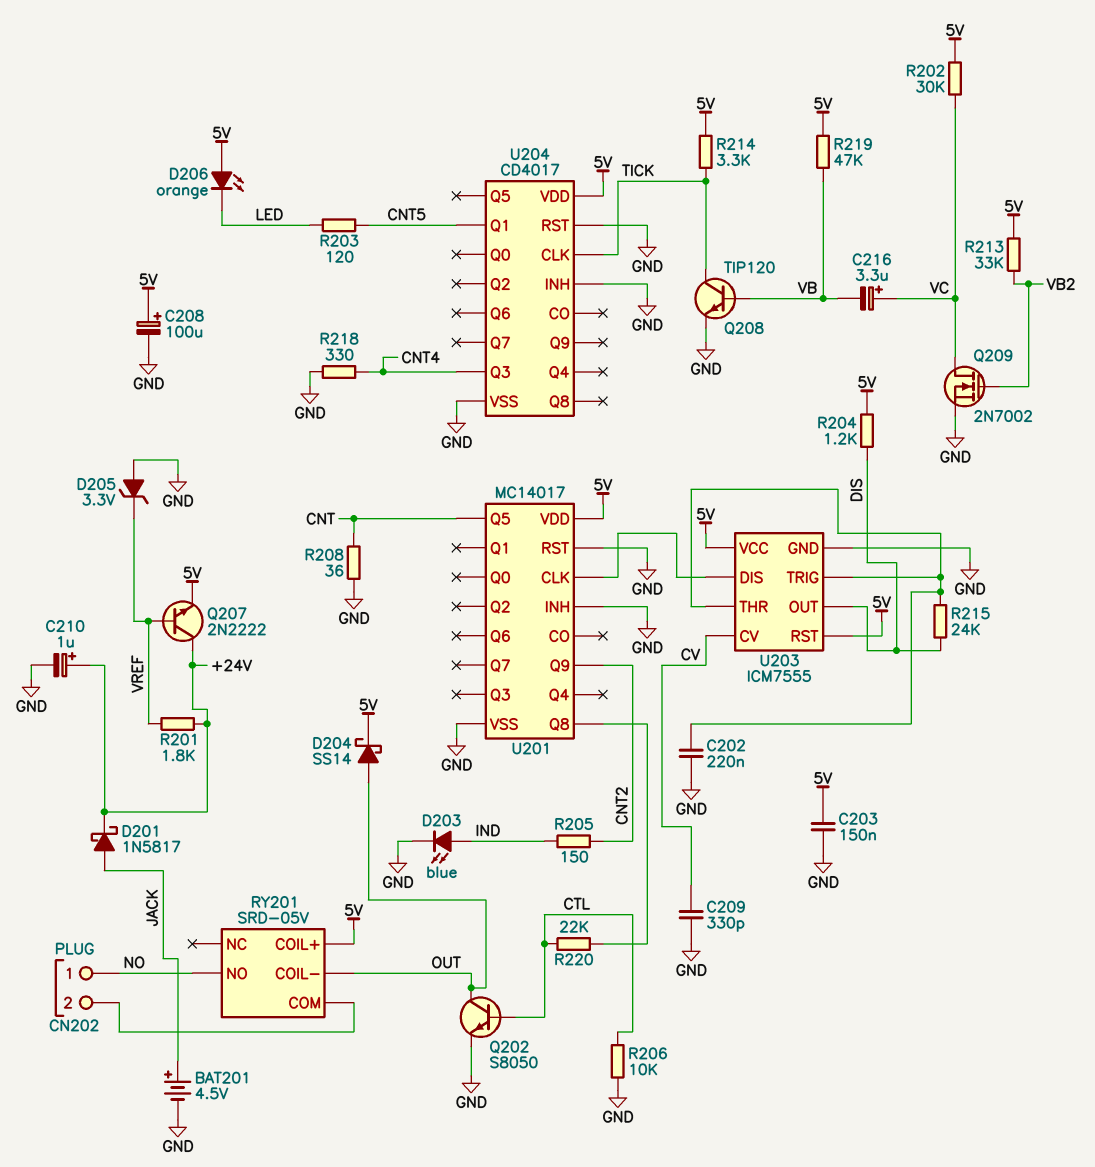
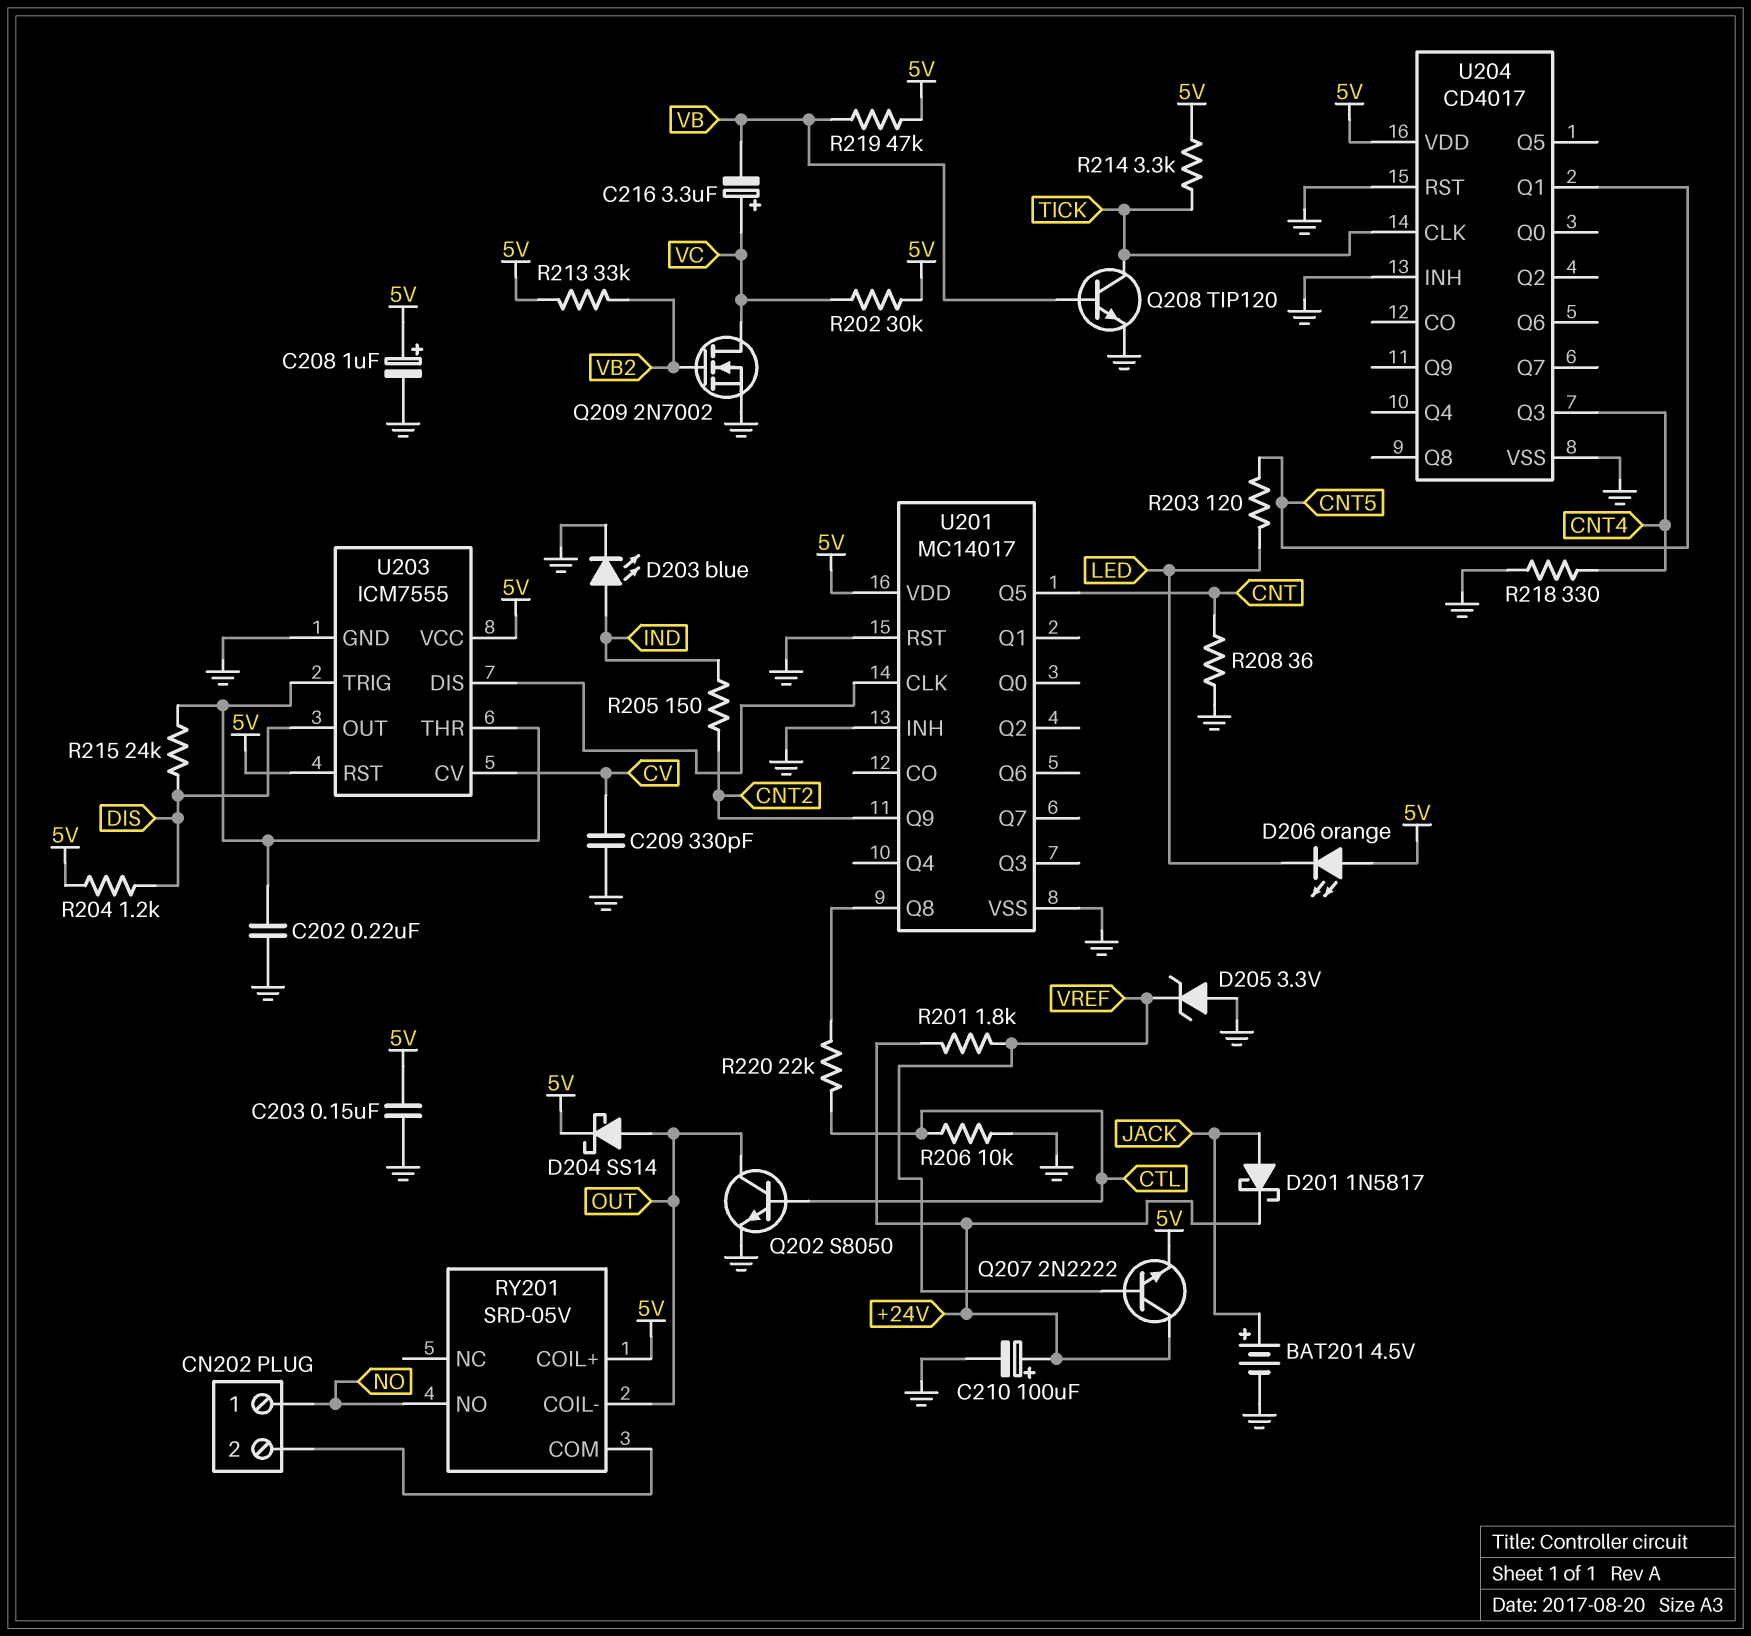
C208: 100uF (plus 5V, minus GND) -> 1uF (plus 5V, minus GND)
C210: 1uF (plus +24V, minus GND) -> 100uF (plus +24V, minus GND)

